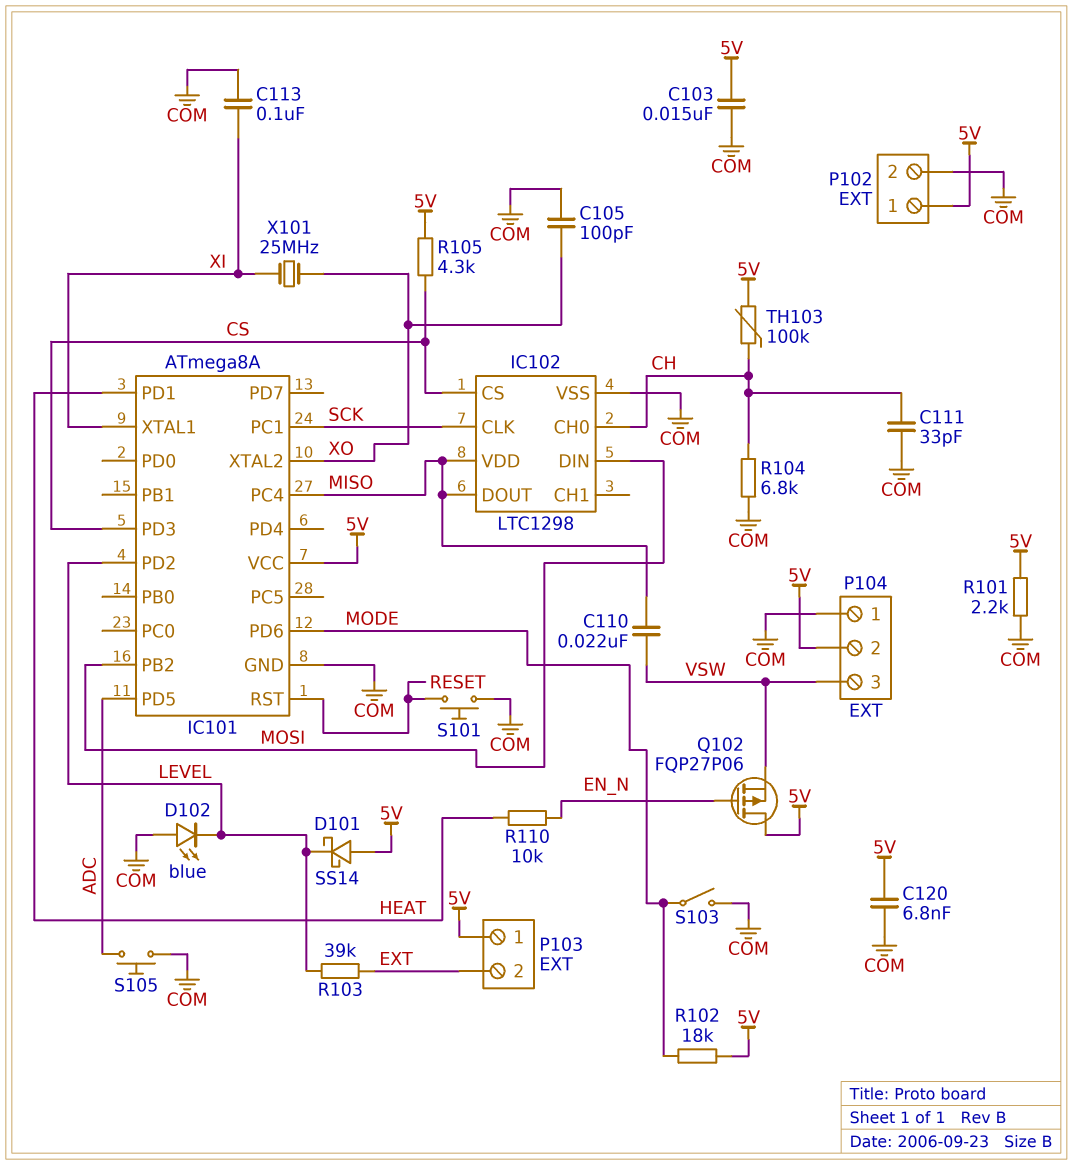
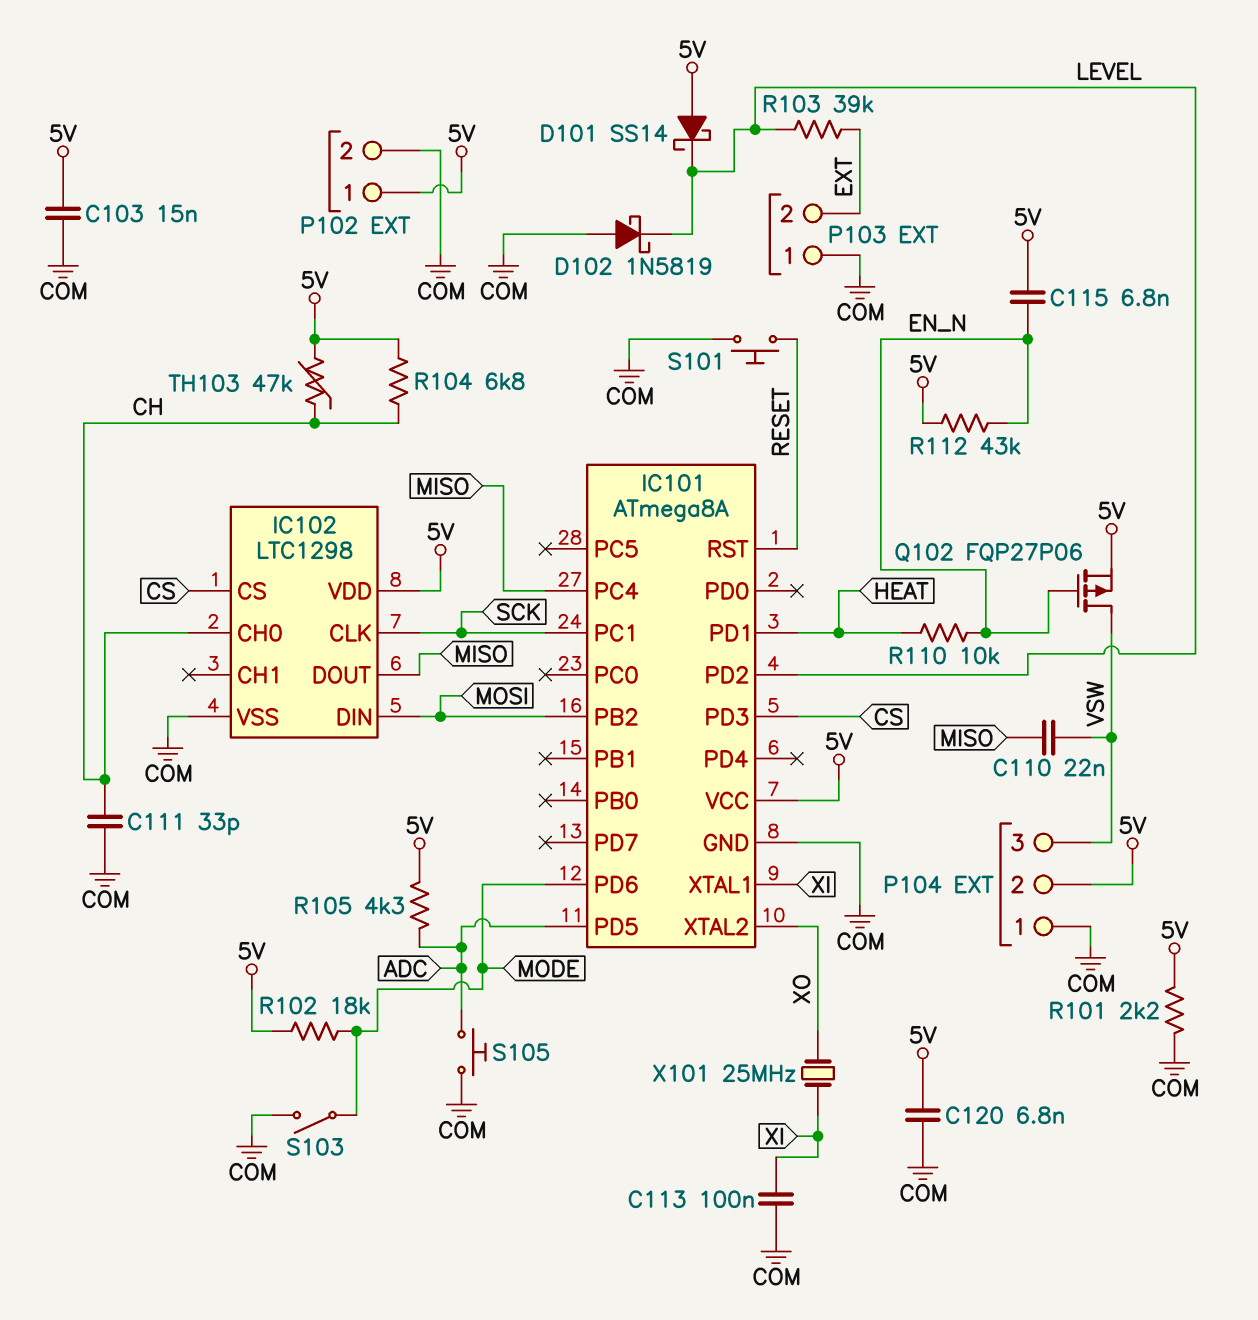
C105: 100pF (COM, XO) -> none
C115: none -> 6.8nF (5V, EN_N)
D102: LED blue (A COM, K LEVEL) -> schottky 1N5819 (A COM, K LEVEL)
IC102 pin VDD: MISO -> 5V
P103 pin 1: 5V -> COM
Q102: PMOS FQP27P06 (G EN_N, D 5V, S VSW) -> PMOS FQP27P06 (G EN_N, D VSW, S 5V)
R104: 6.8k (CH, COM) -> 6.8k (5V, CH)
R105: 4.3k (5V, CS) -> 4.3k (5V, ADC)
R112: none -> 43k (5V, EN_N)
TH103: 100k (5V, CH) -> 47k (5V, CH)

